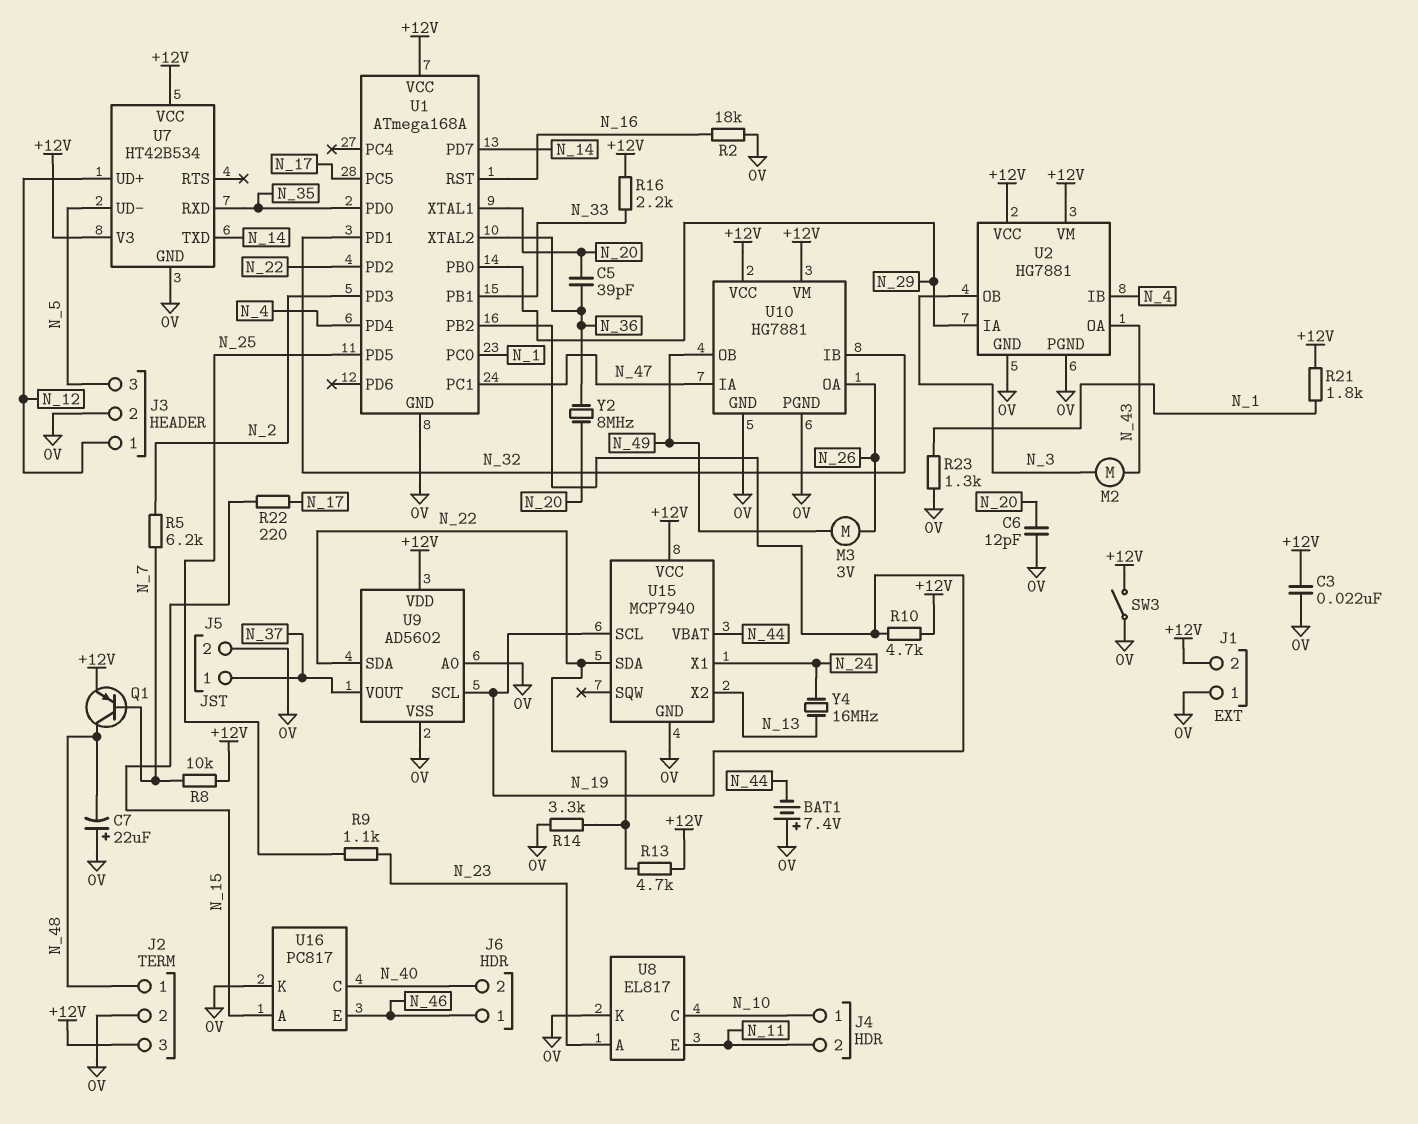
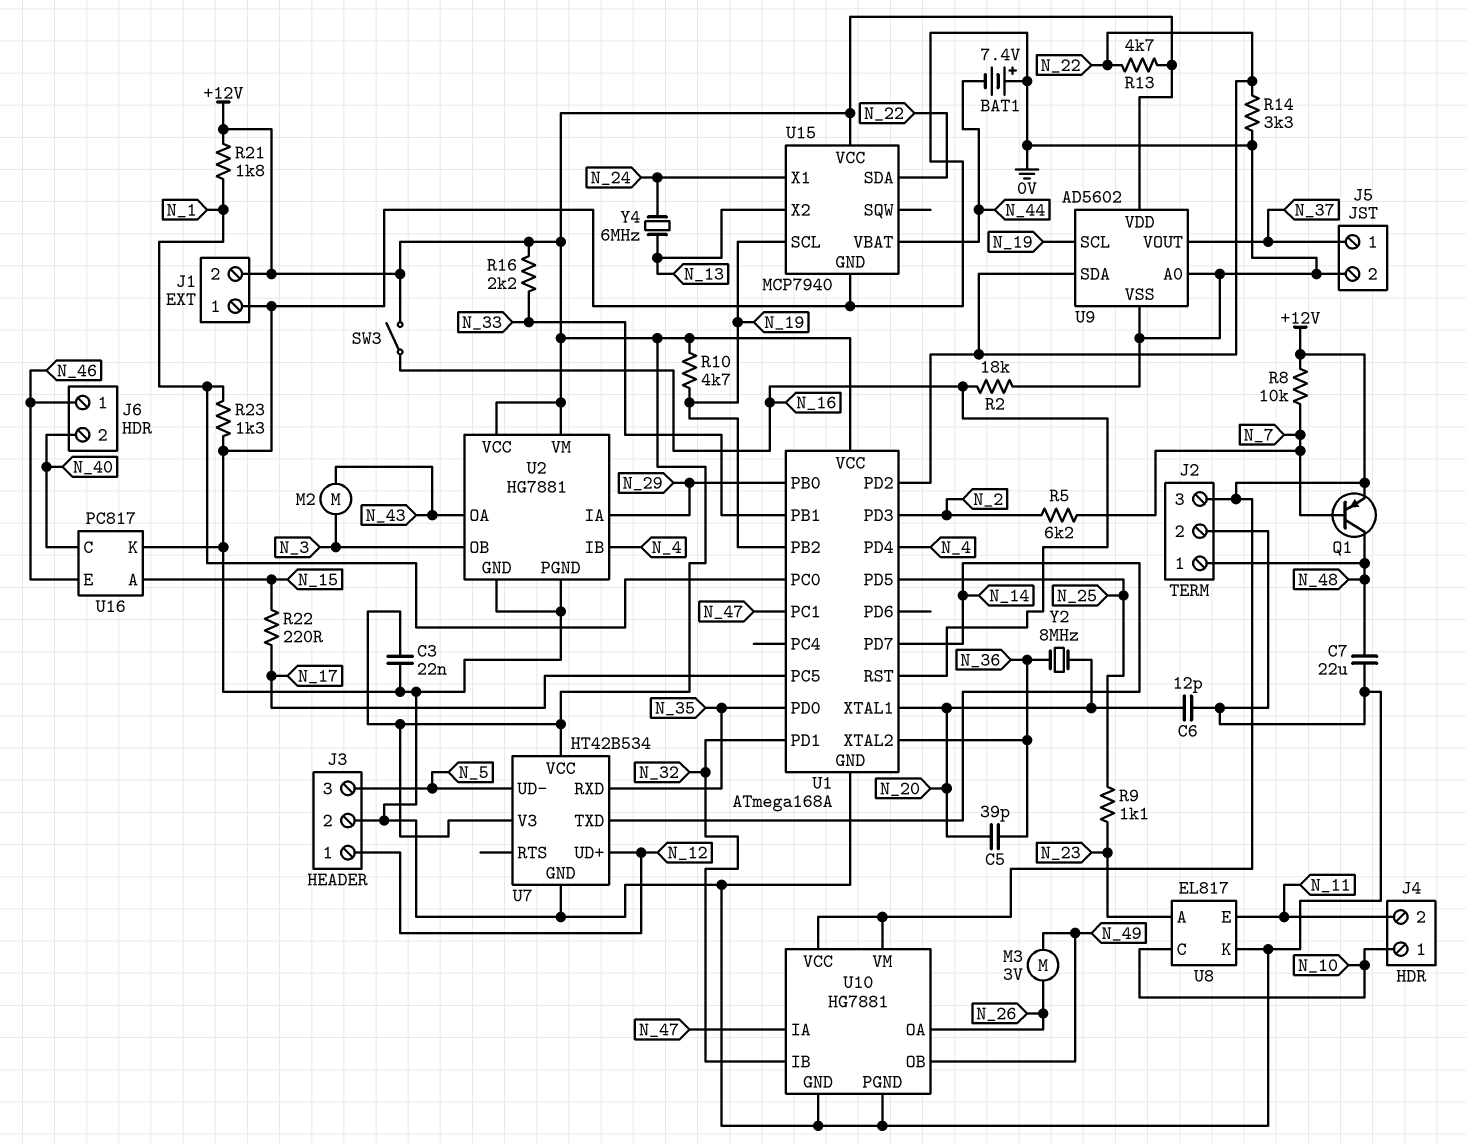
C7: 22uF (plus 0V, minus N_48) -> 22uF (0V, N_48)
SW3: switch (+12V, 0V) -> switch (+12V, N_16)
Y4: 16MHz (N_13, N_24) -> 6MHz (N_13, N_24)

